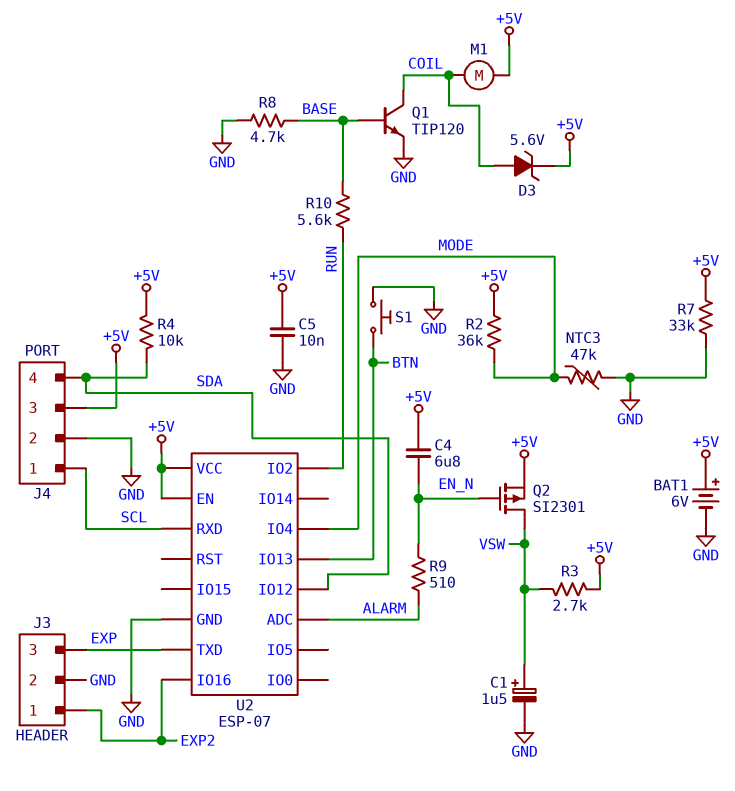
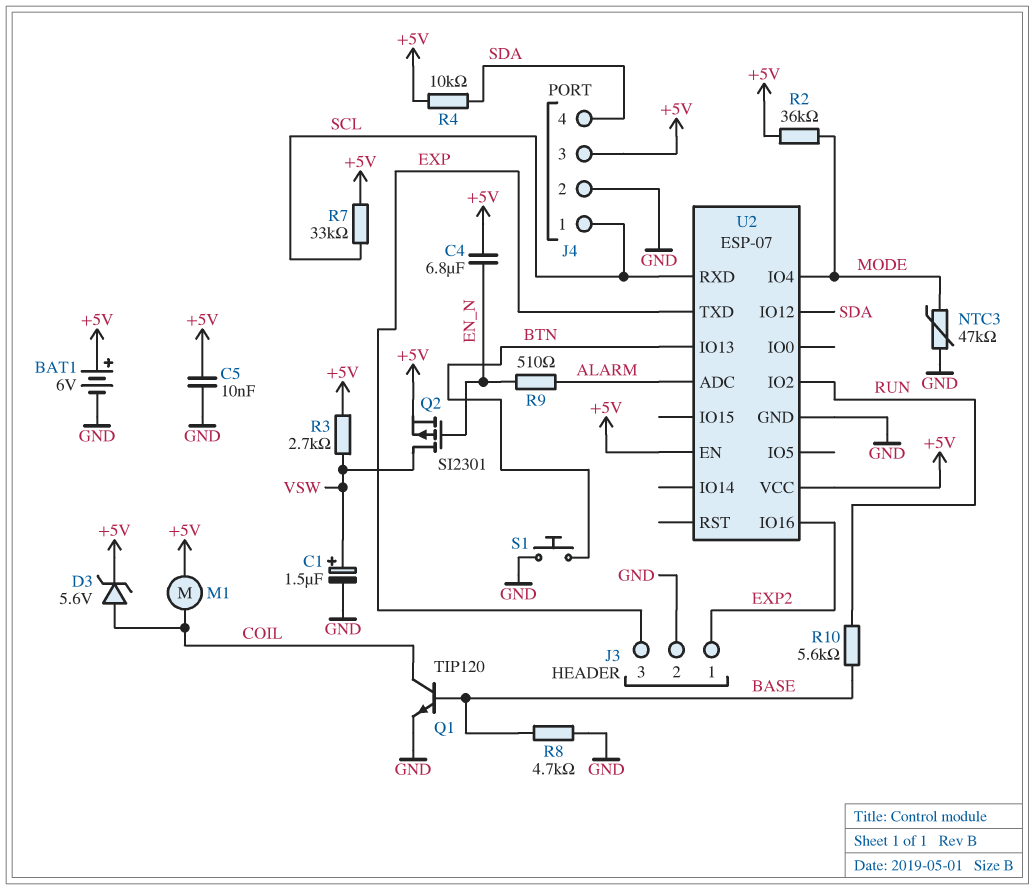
R7: 33k (+5V, GND) -> 33k (+5V, SCL)

